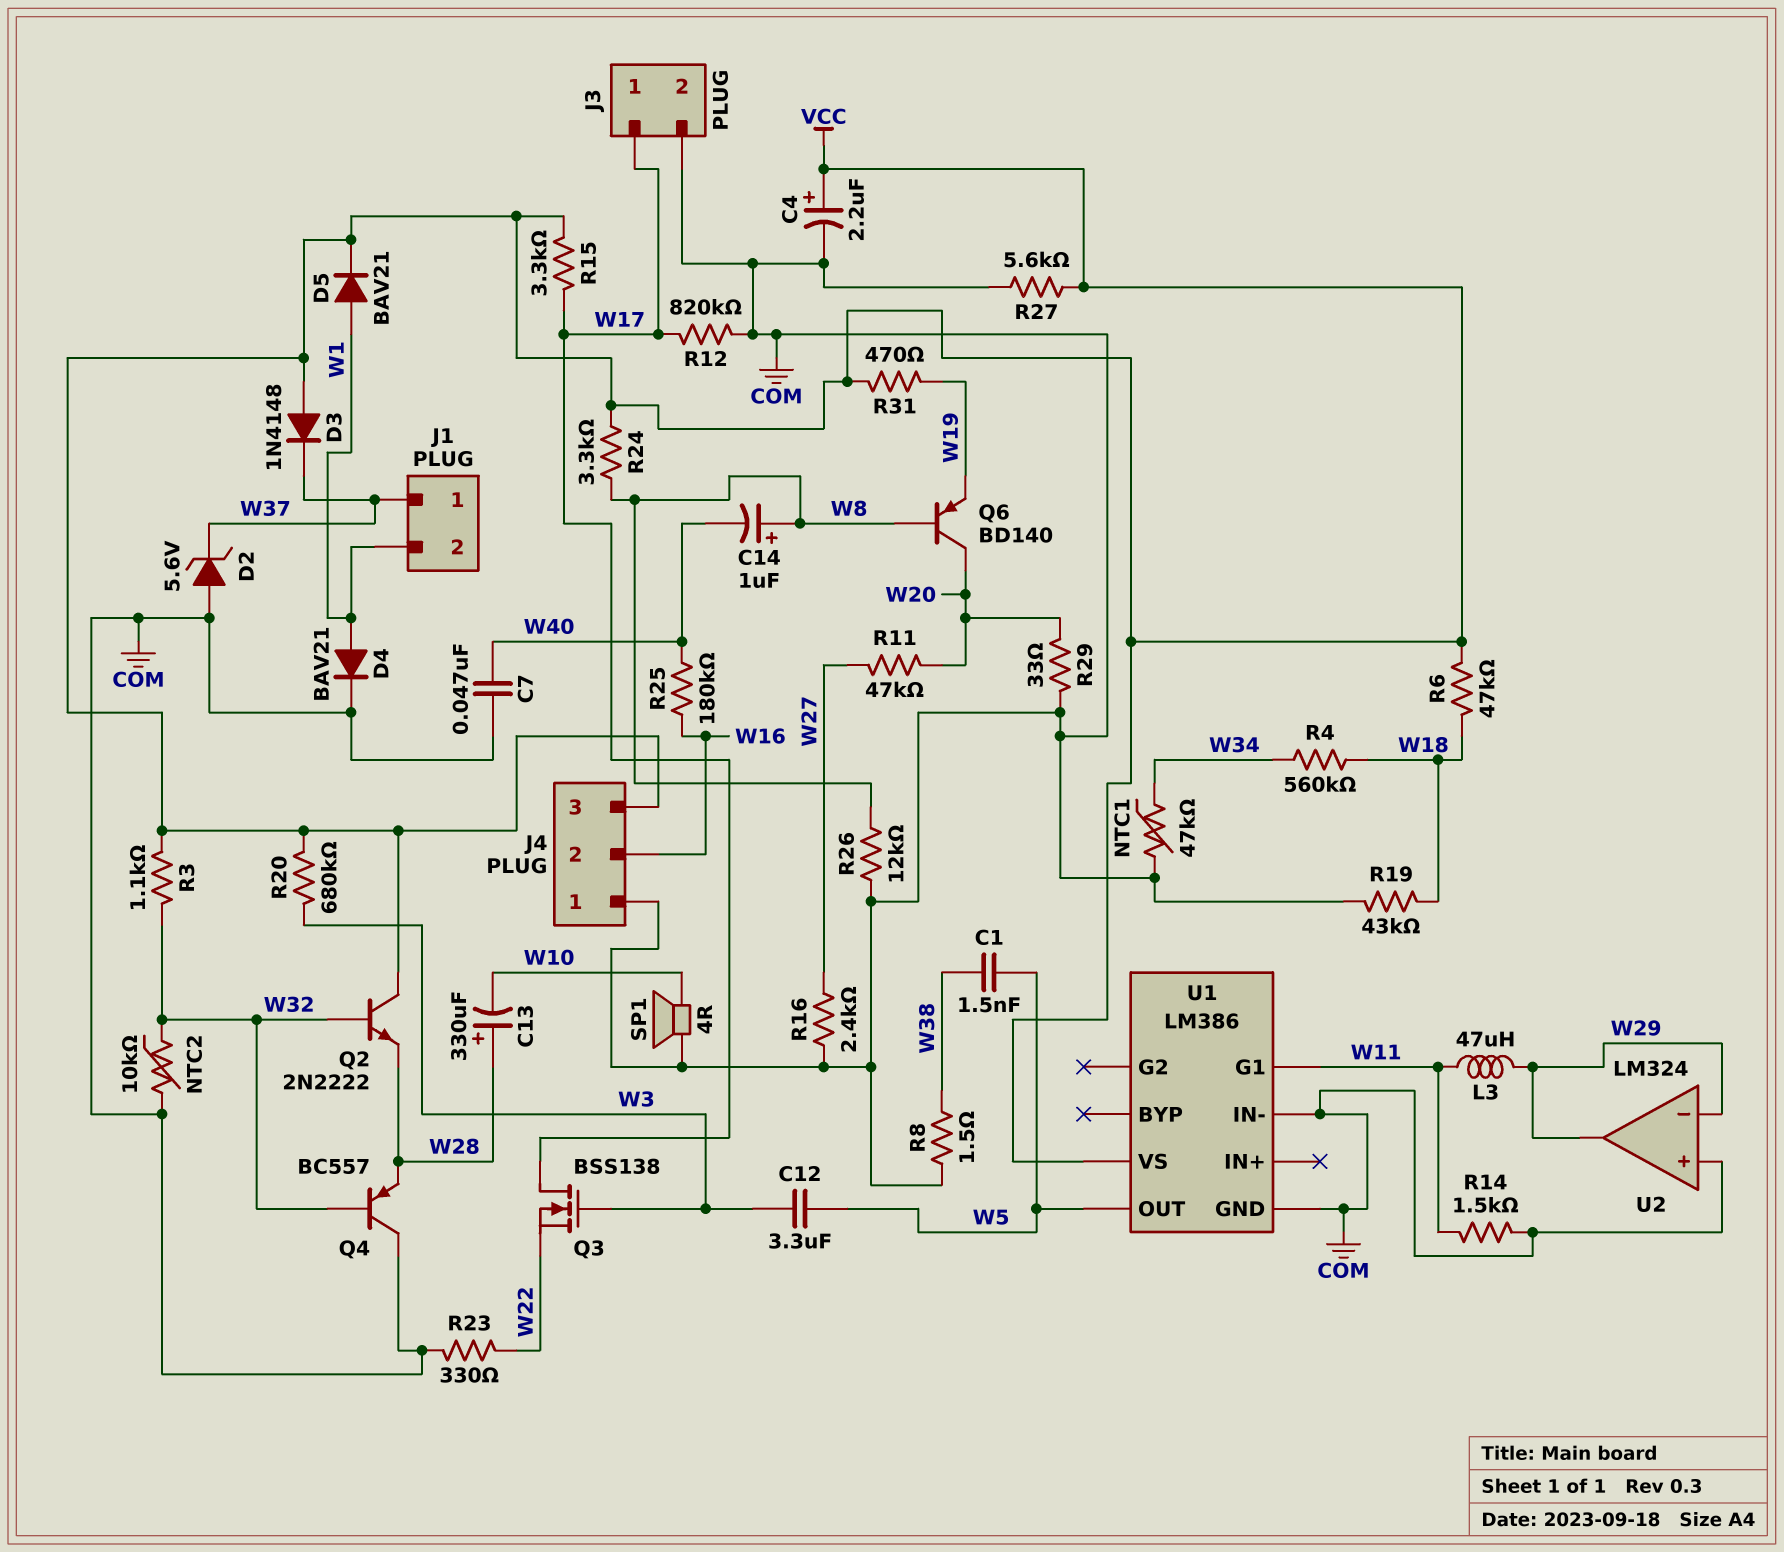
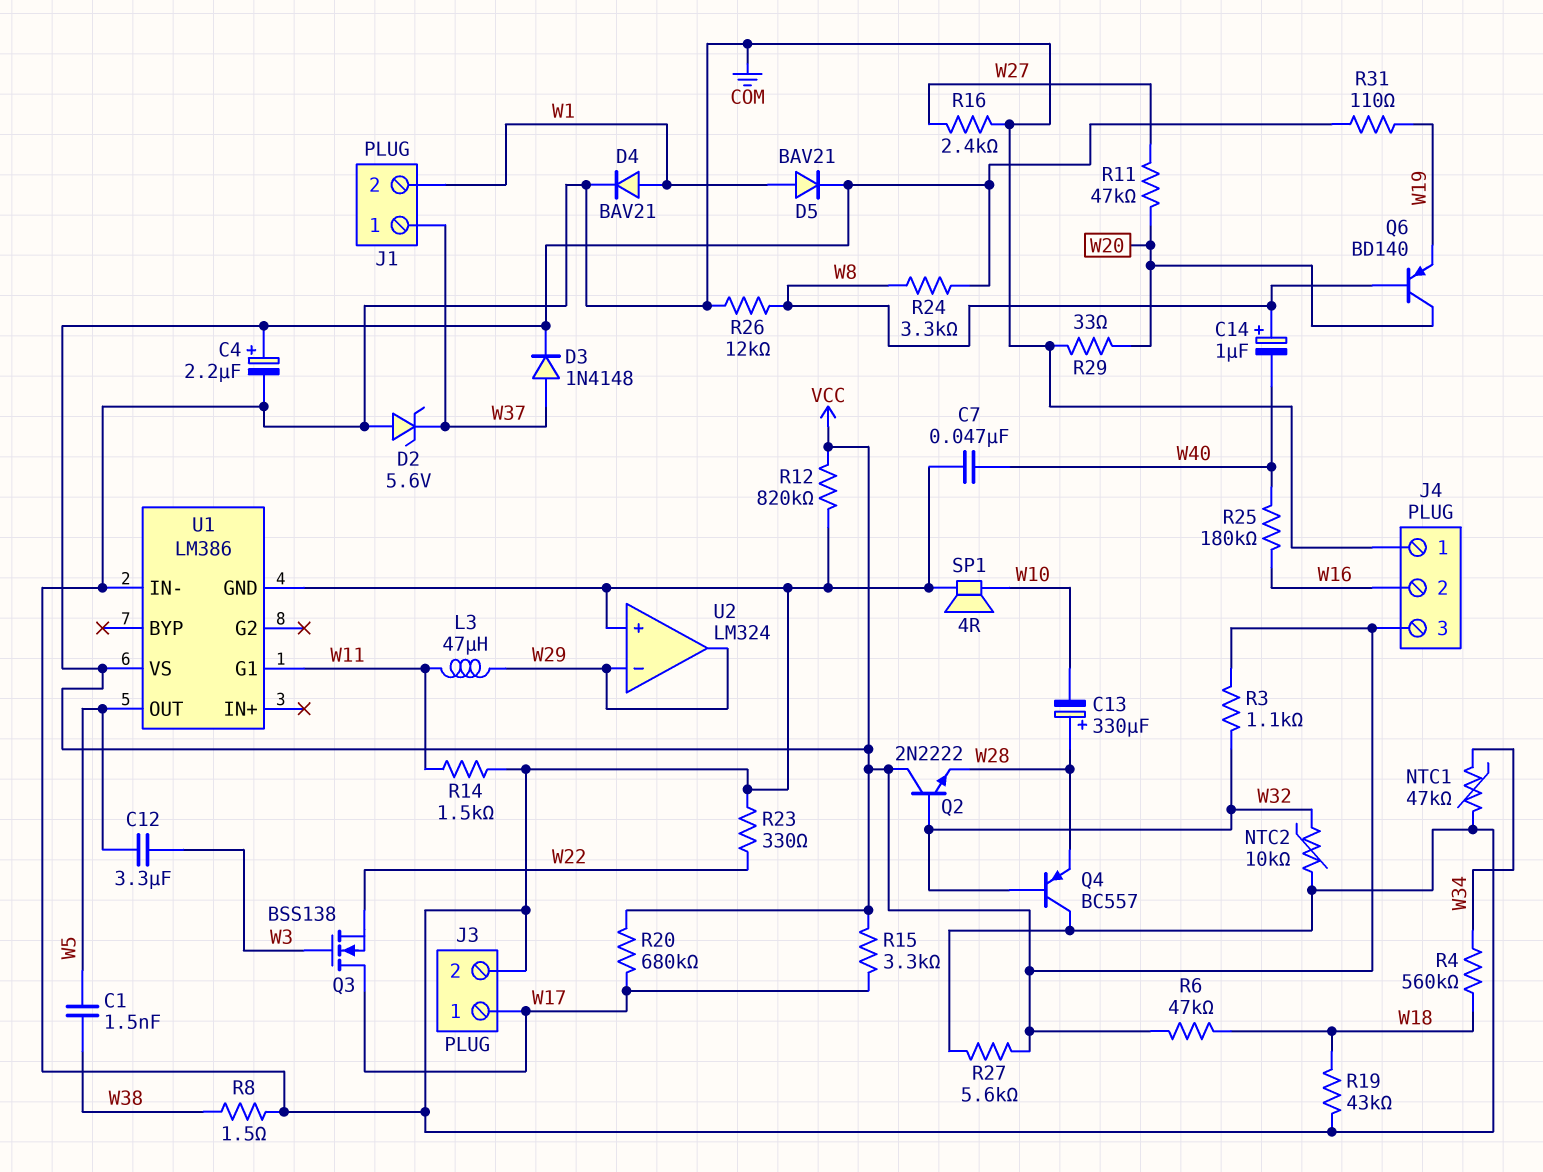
D3: diode 1N4148 (A VCC, K W37) -> diode 1N4148 (A W37, K VCC)
R12: 820k (COM, W17) -> 820k (COM, VCC)
R20: 680k (VCC, W3) -> 680k (VCC, W17)
R31: 470 (VCC, W19) -> 110 (VCC, W19)

